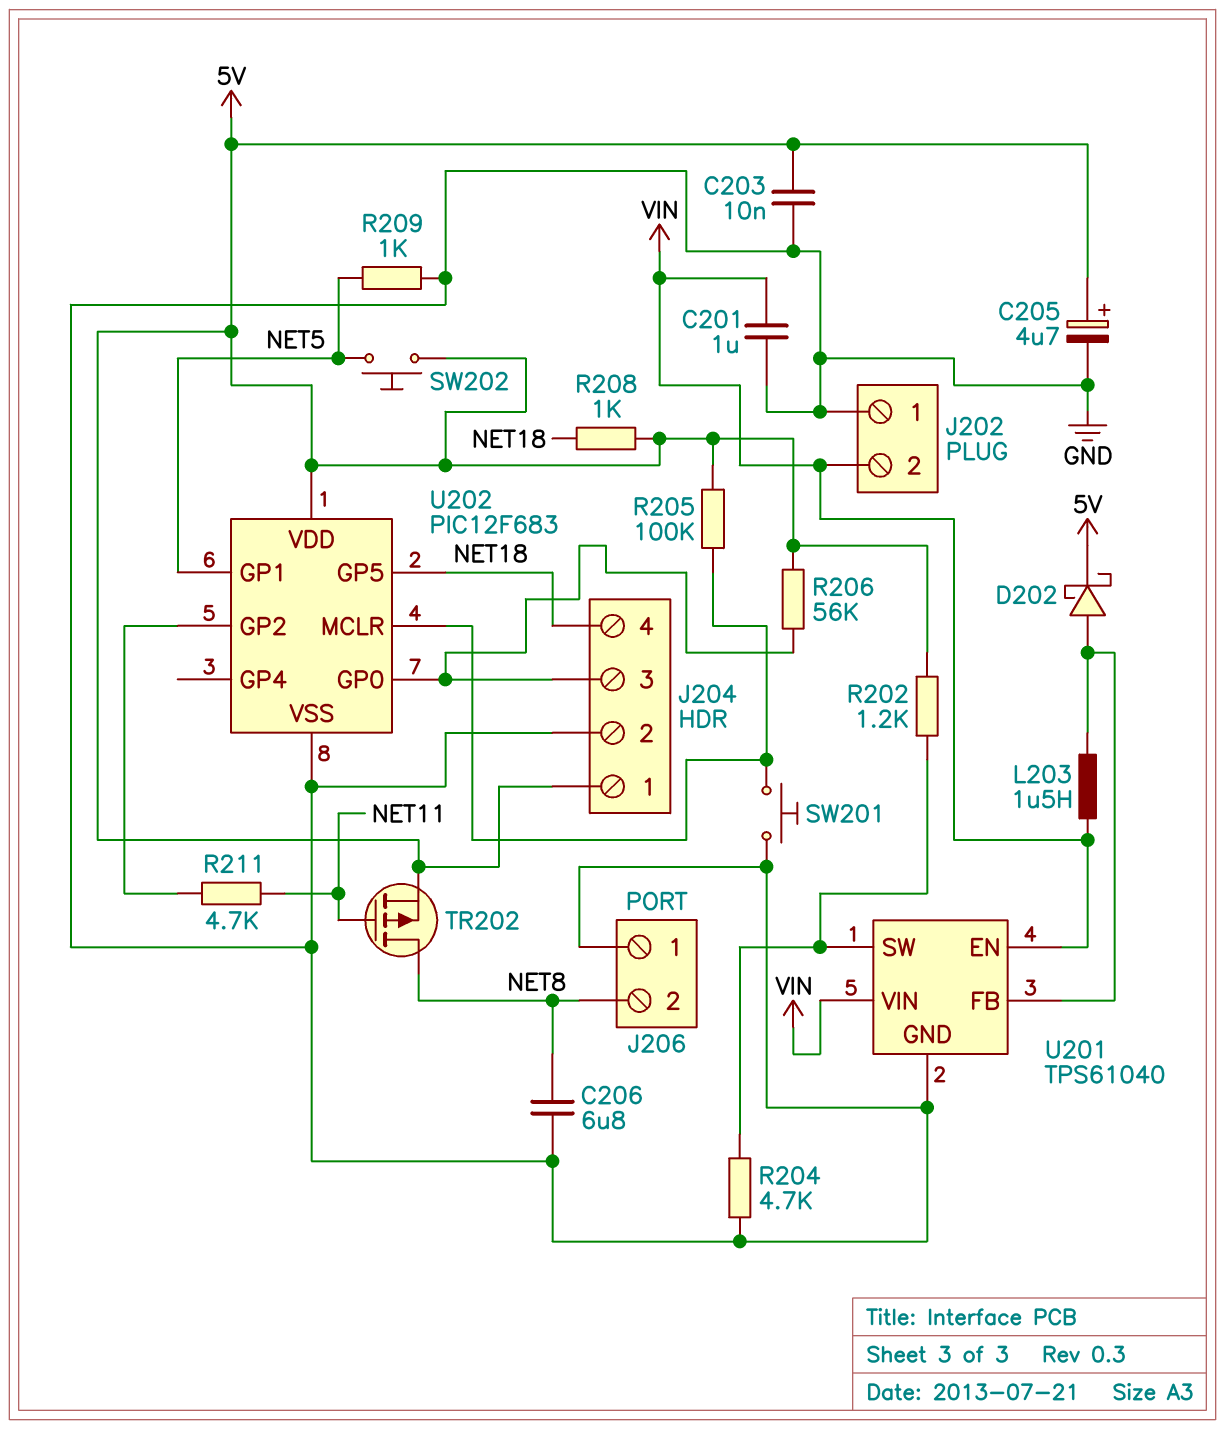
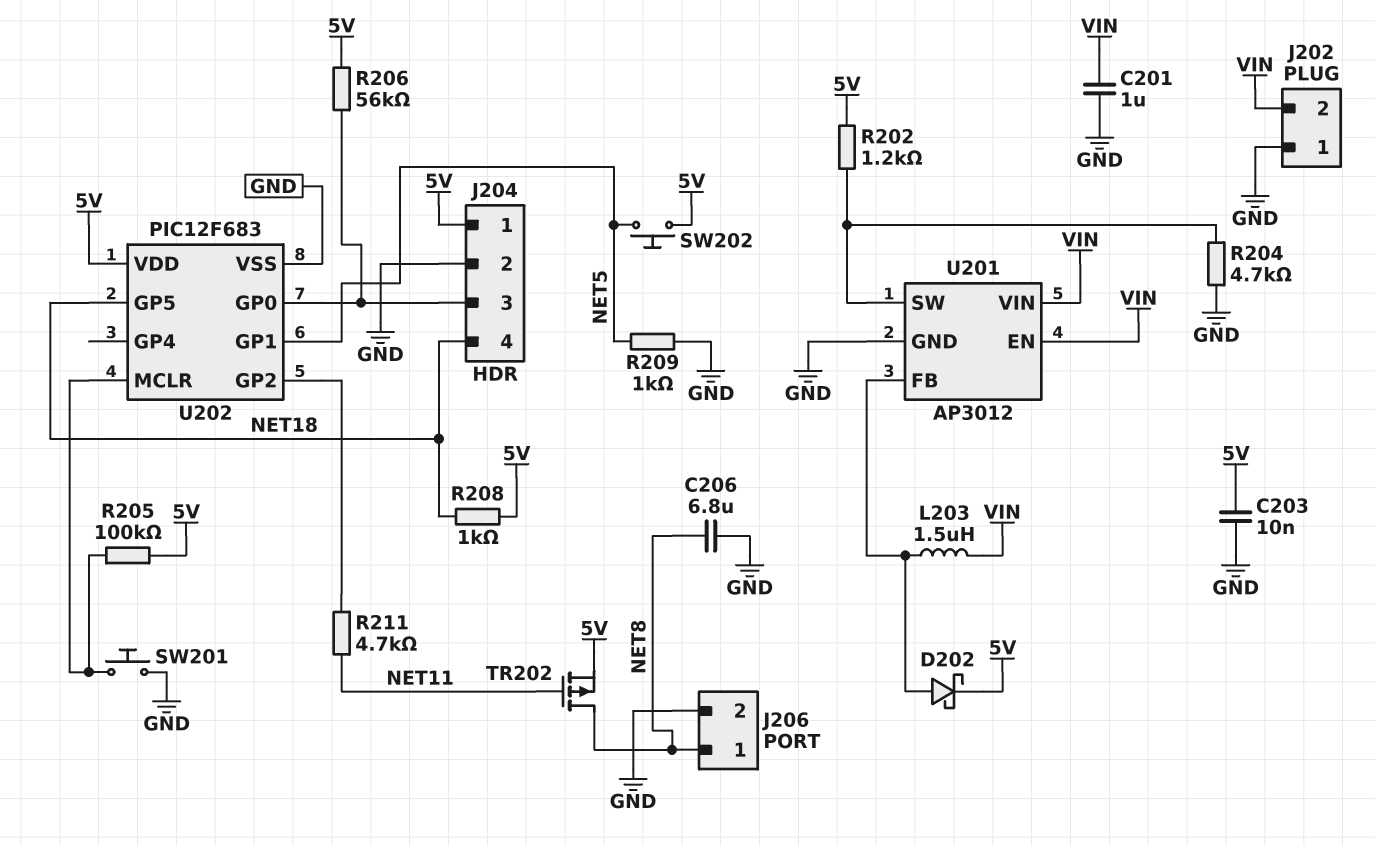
C205: 4.7uF (plus 5V, minus GND) -> none
J206 pin 1: GND -> NET8
J206 pin 2: NET8 -> GND
U201: TPS61040 -> AP3012

